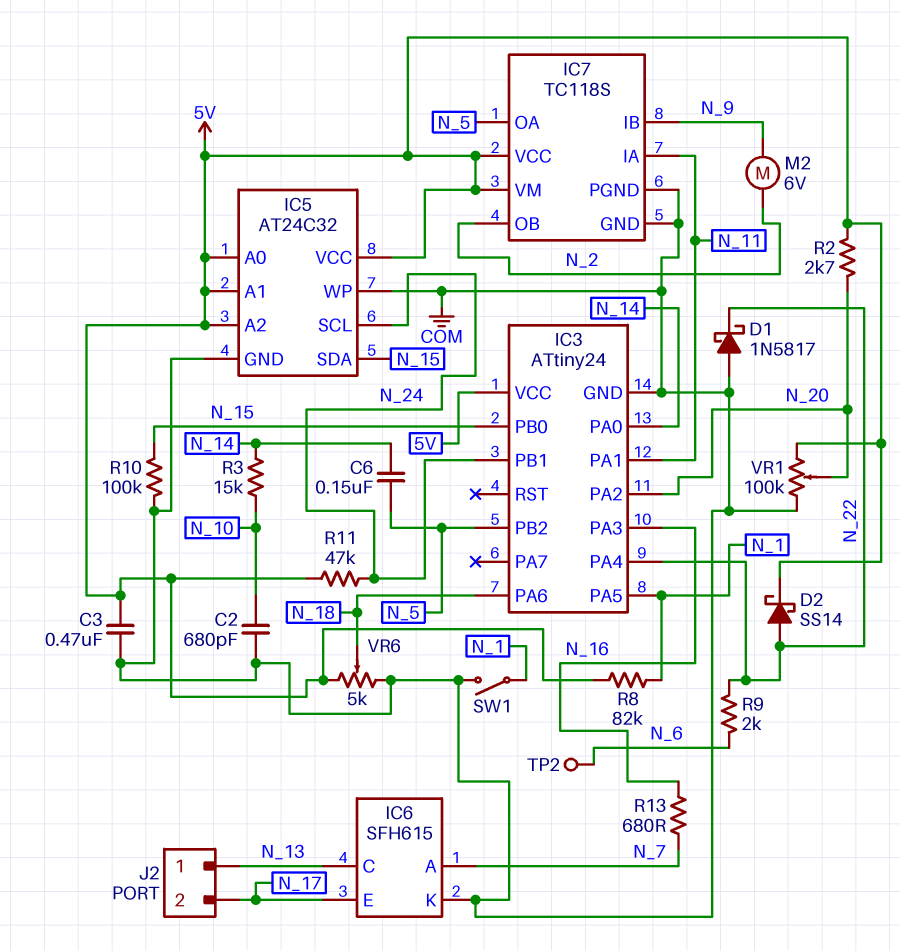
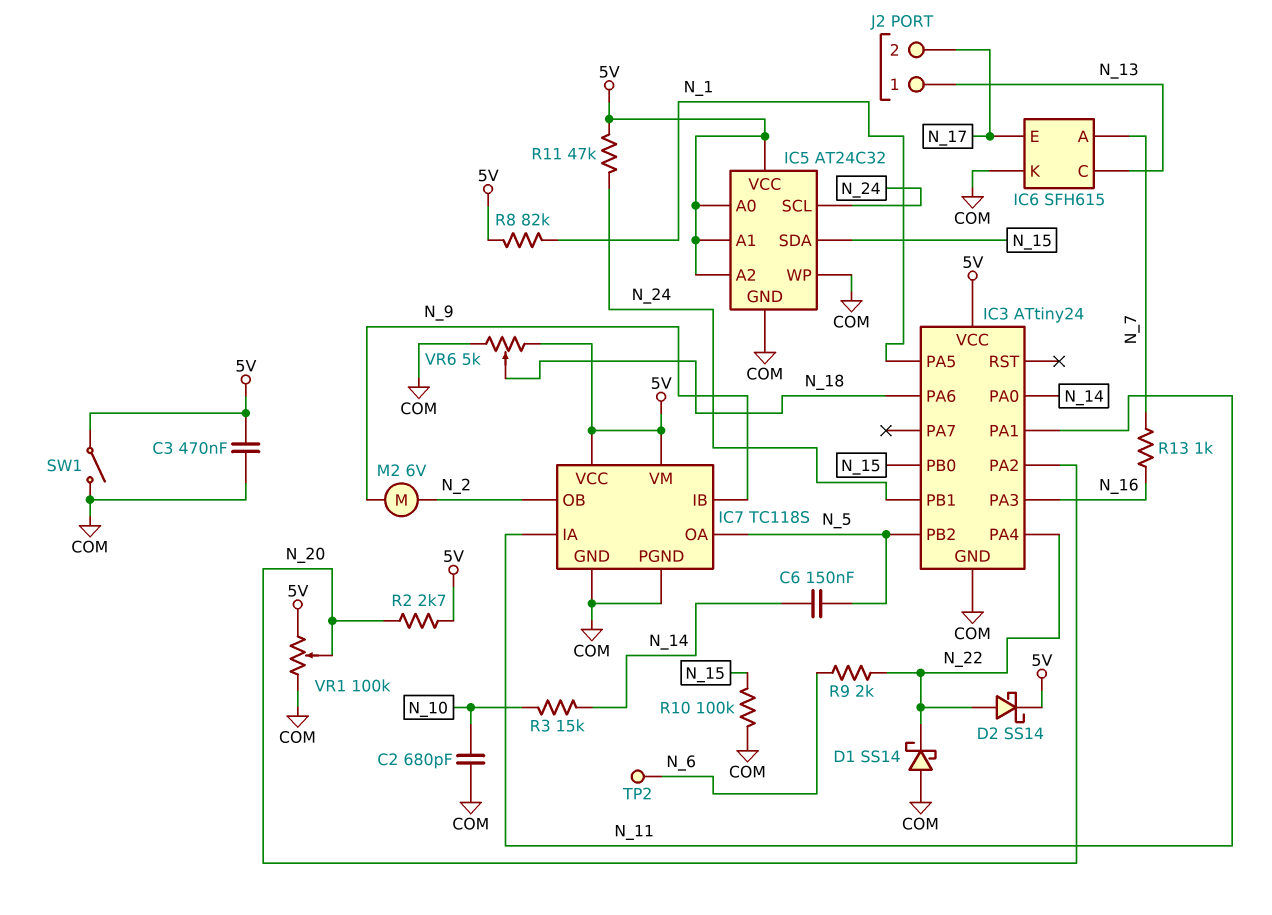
D1: schottky 1N5817 (A COM, K N_22) -> schottky SS14 (A COM, K N_22)
R13: 680 (N_7, N_16) -> 1k (N_7, N_16)
SW1: switch (COM, N_1) -> switch (5V, COM)

